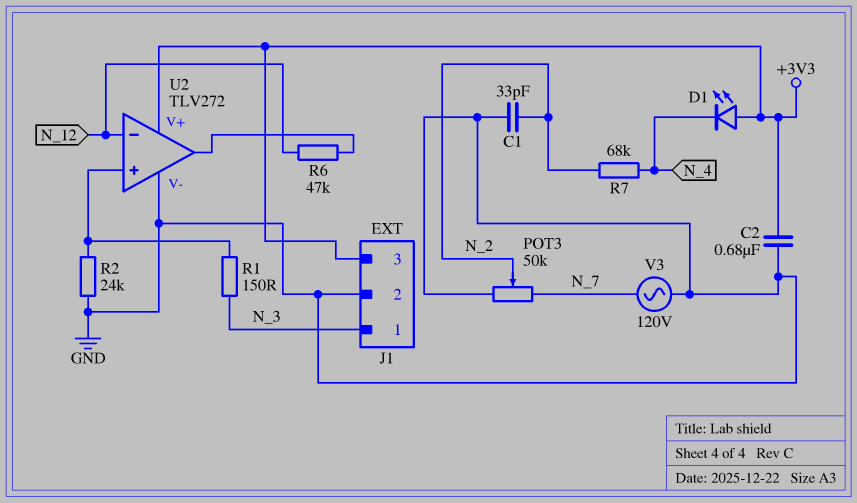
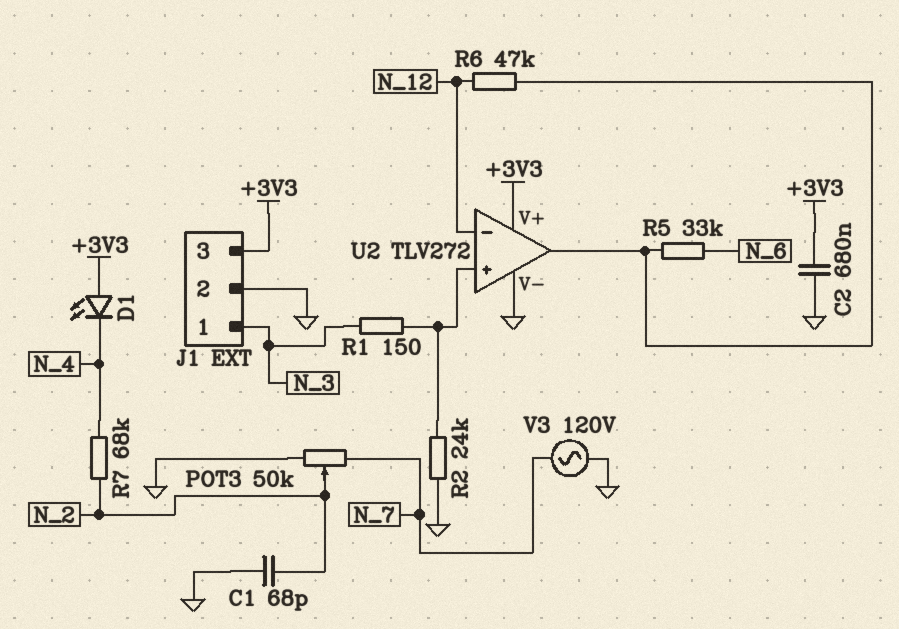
C1: 33pF (GND, N_2) -> 68pF (GND, N_2)
R5: none -> 33k (N_6, U2/out)

